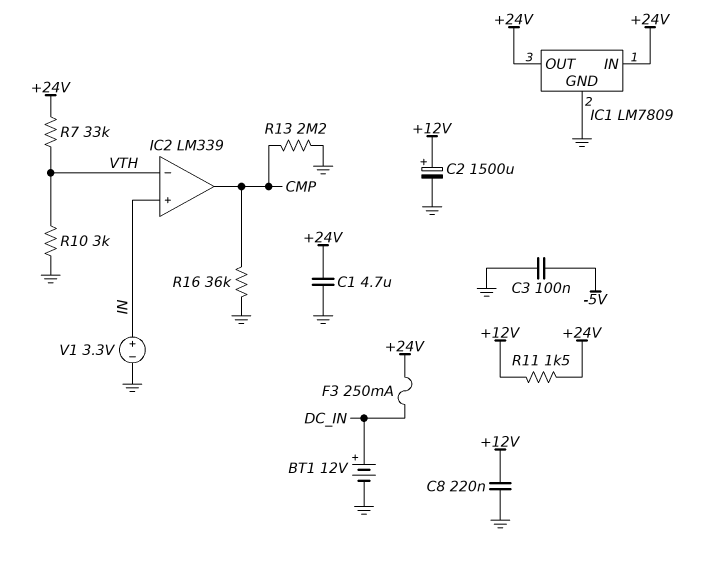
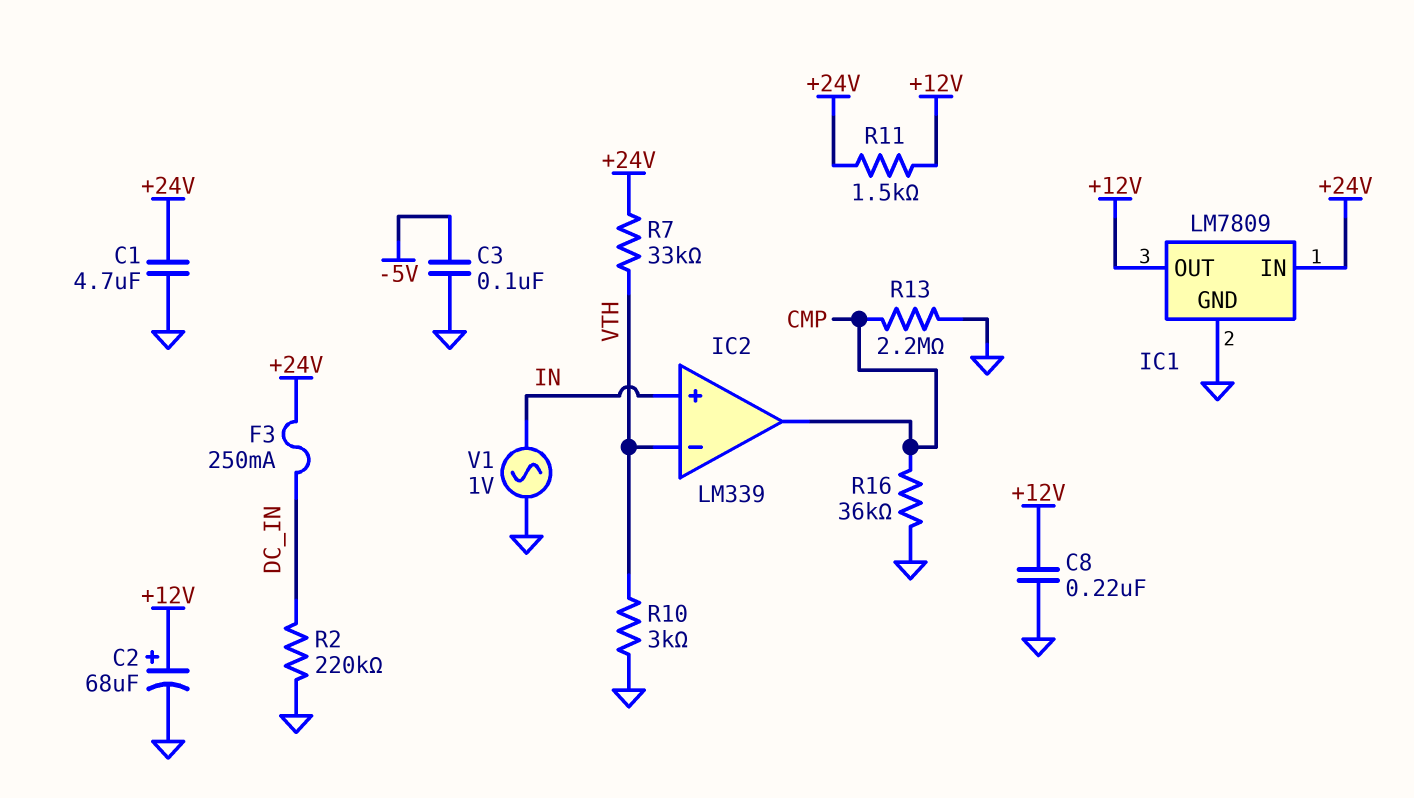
BT1: 12V (plus DC_IN, minus GND) -> none
C2: 1500uF (plus +12V, minus GND) -> 68uF (plus +12V, minus GND)
IC1 pin OUT: +24V -> +12V
R2: none -> 220k (DC_IN, GND)
V1: 3.3V (plus IN, minus GND) -> AC 1V (GND, IN)

